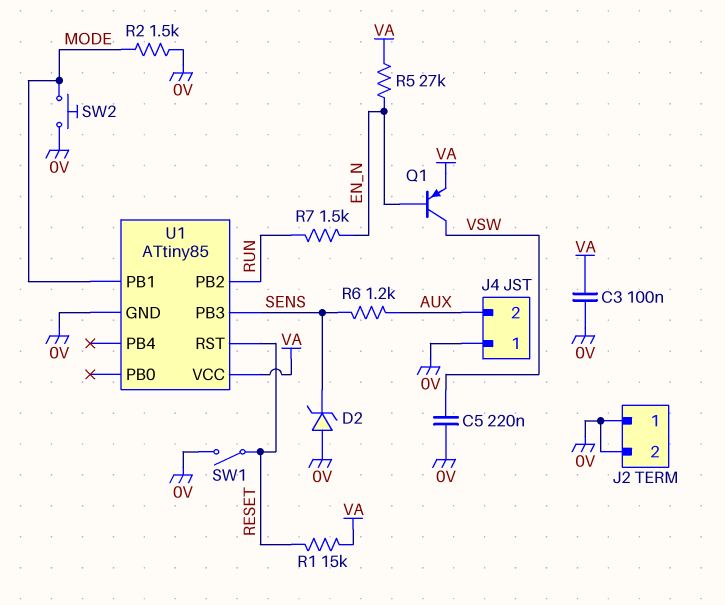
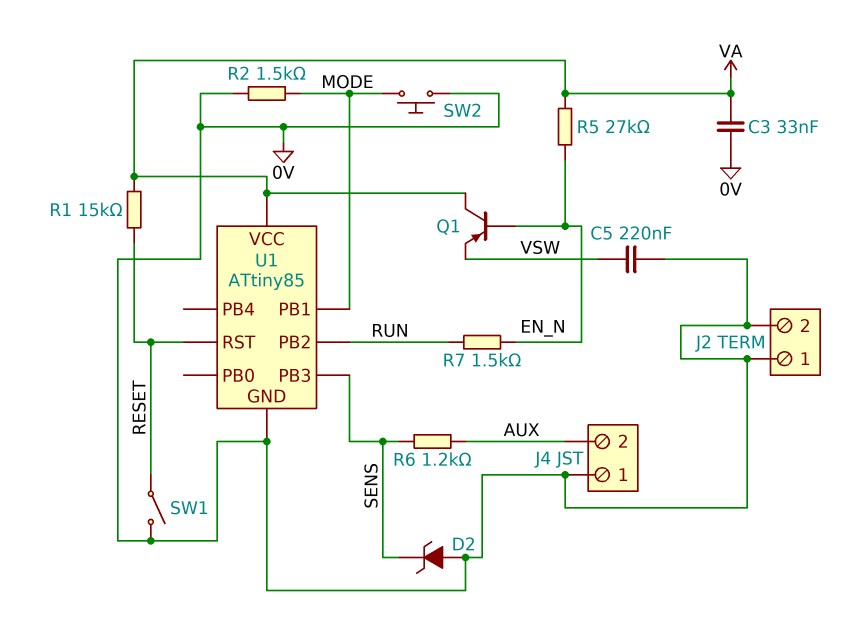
C3: 100nF (0V, VA) -> 33nF (0V, VA)
Q1: PNP (B EN_N, C VSW, E VA) -> PNP (B EN_N, C VA, E VSW)

